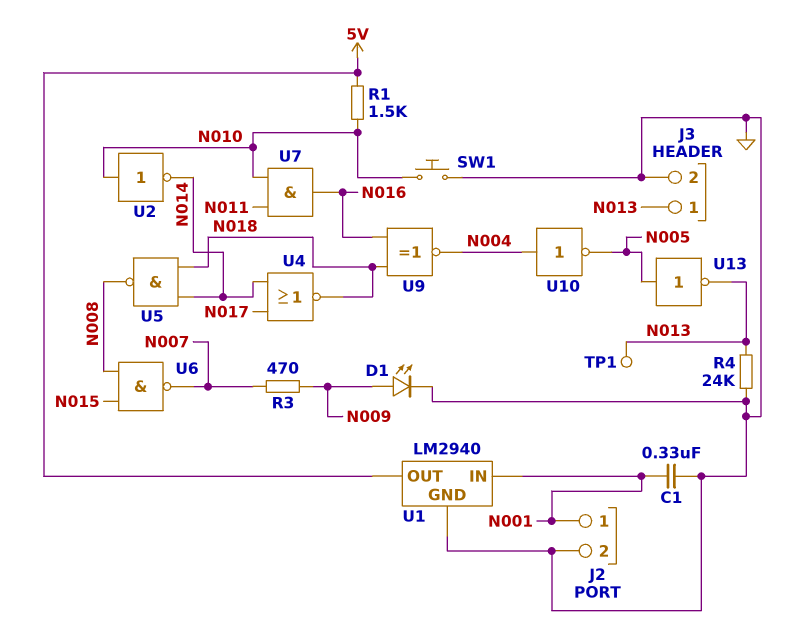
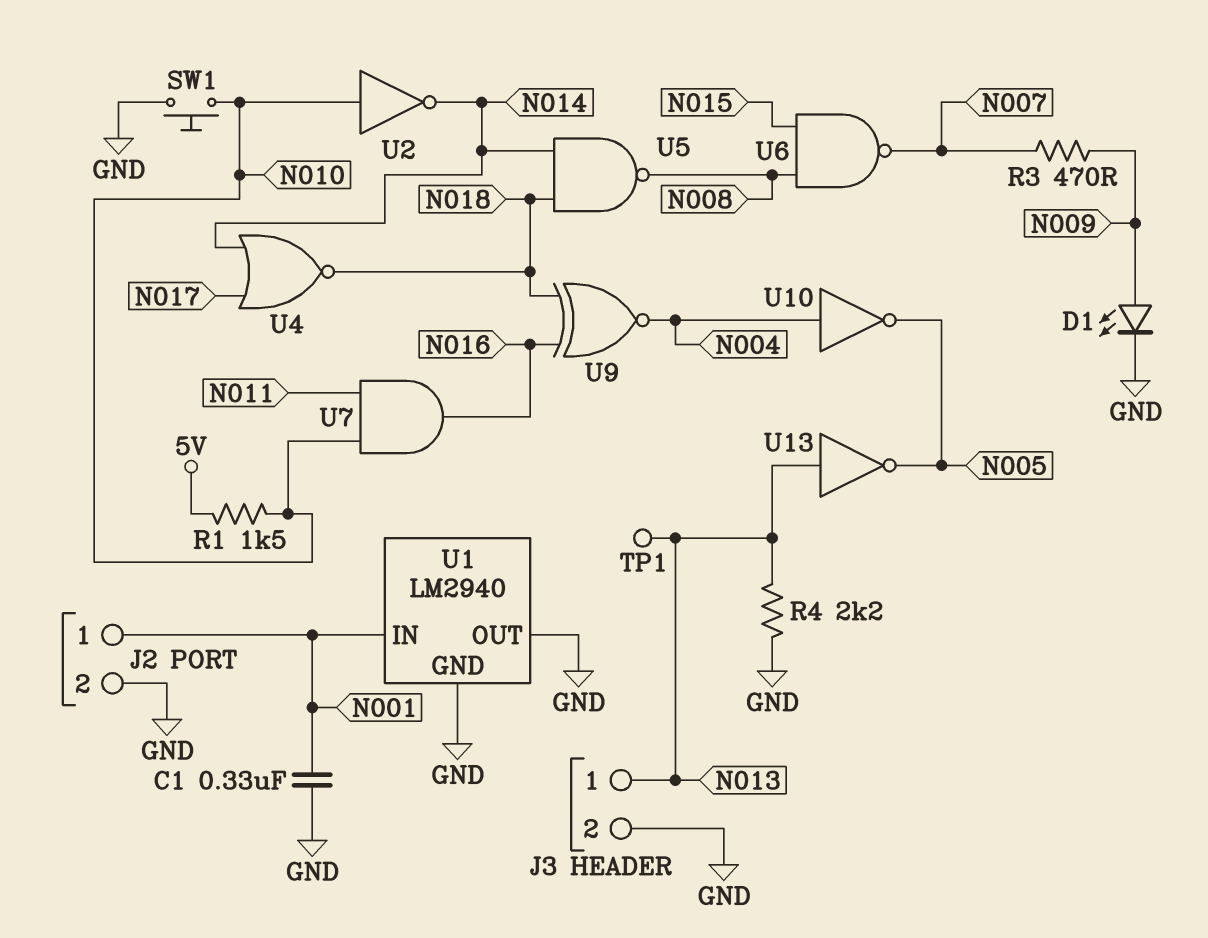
R4: 24k (GND, N013) -> 2.2k (GND, N013)
U1 pin OUT: 5V -> GND
U13: NOT (in N005, out N013) -> NOT (in N013, out N005)

